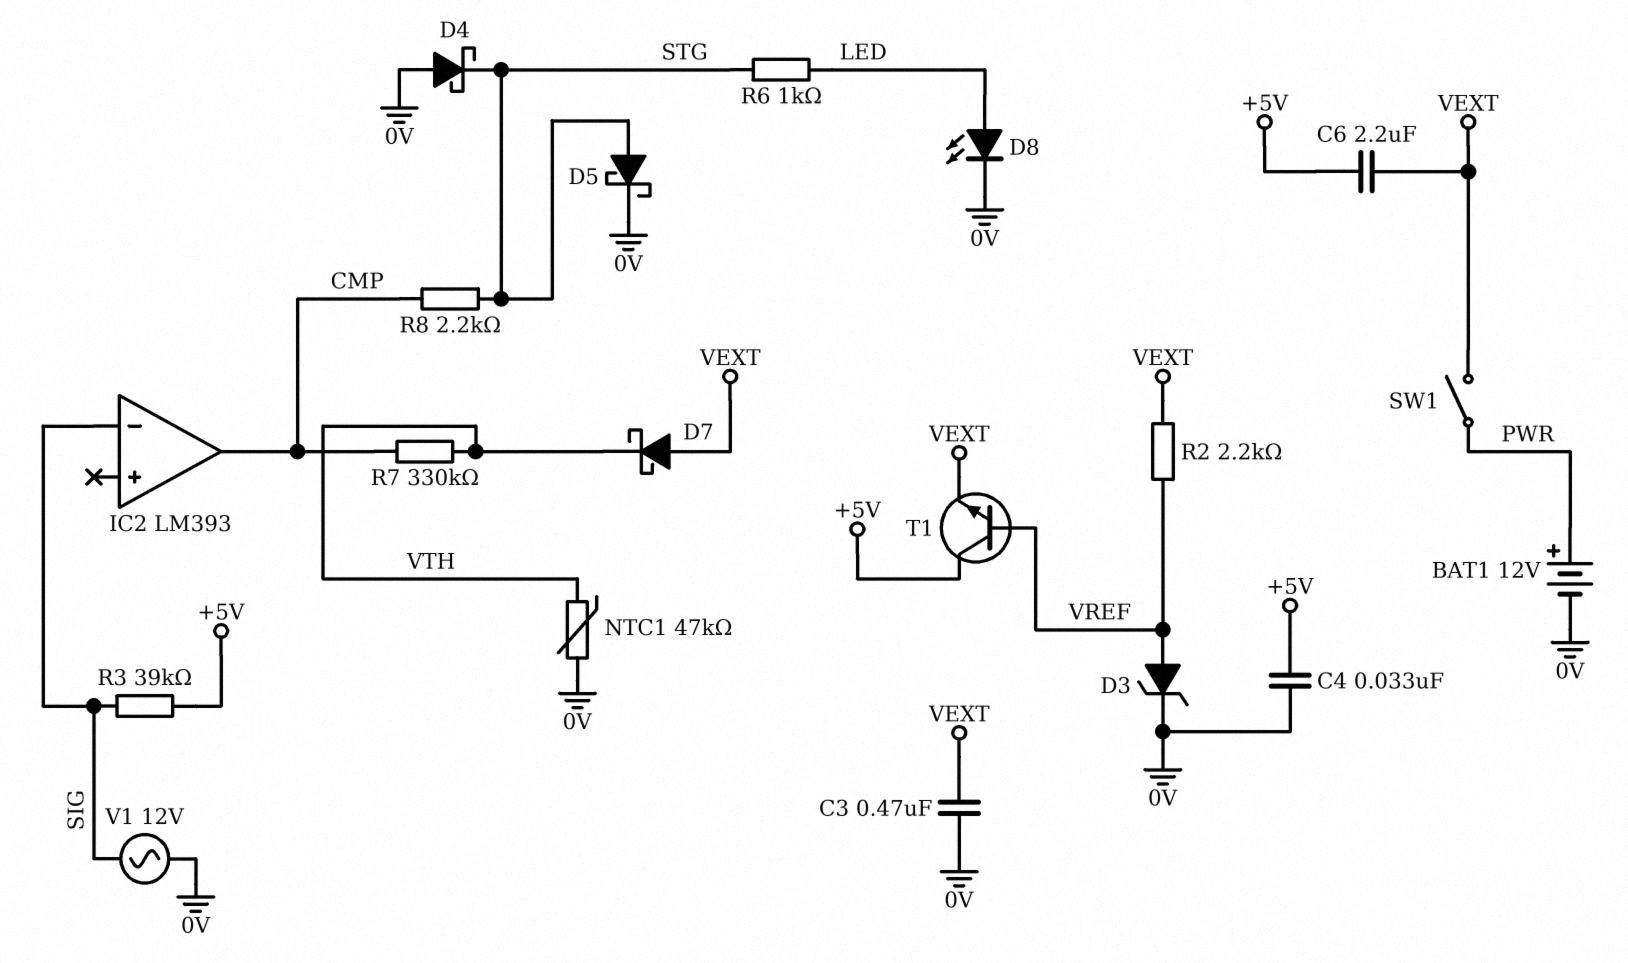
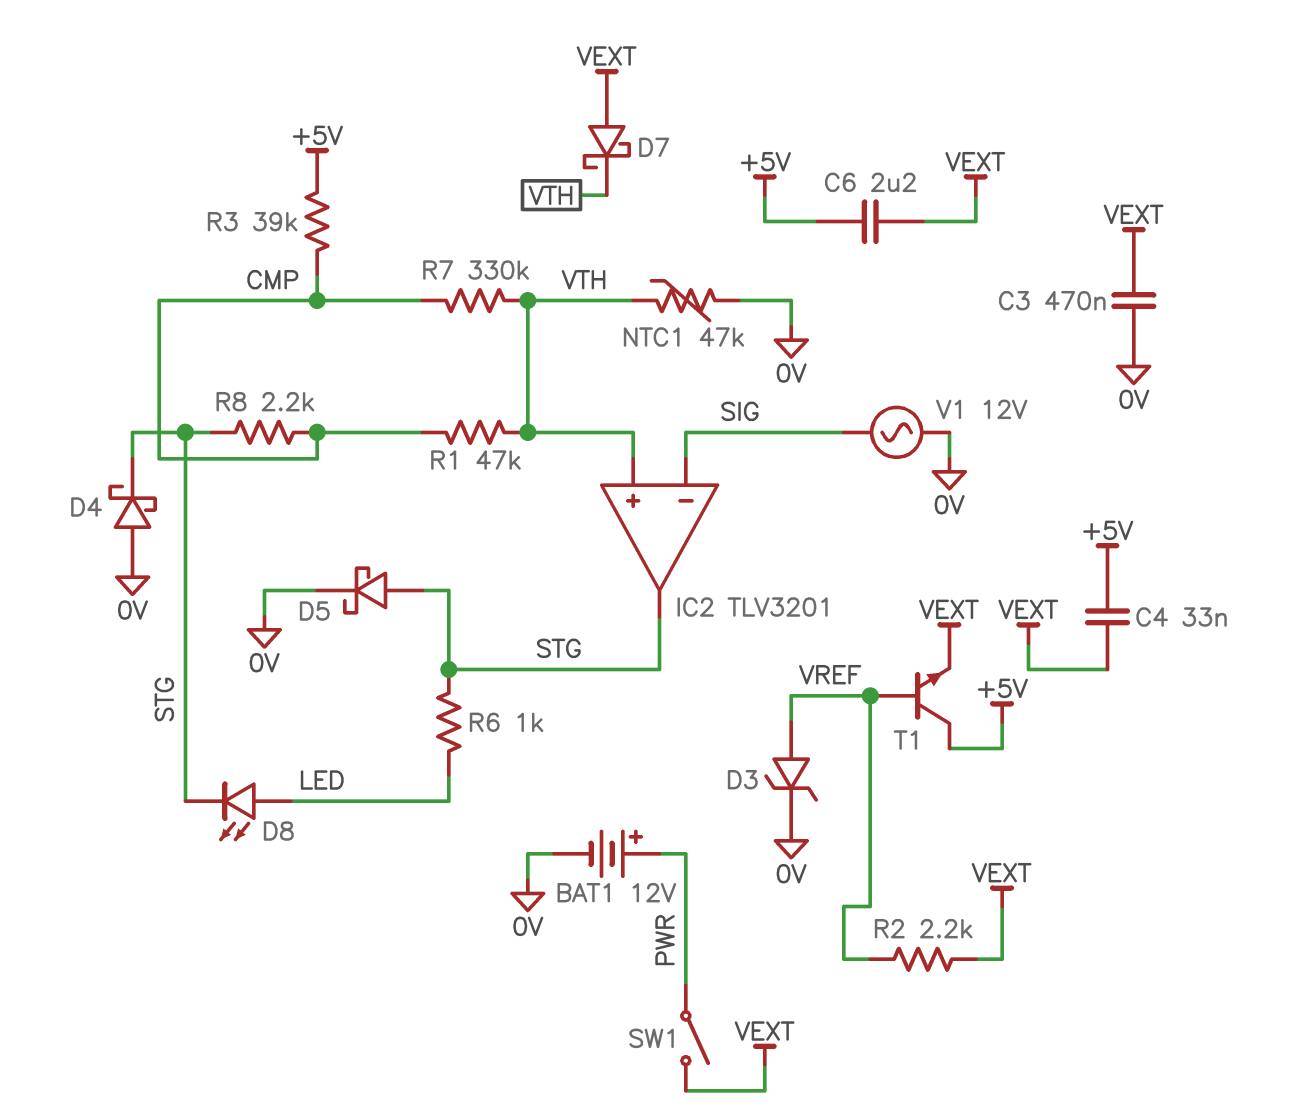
C4: 33nF (+5V, 0V) -> 33nF (+5V, VEXT)
D8: LED (A LED, K 0V) -> LED (A LED, K STG)
IC2: LM393 -> TLV3201
IC2 pin in+: none -> VTH
IC2 pin out: CMP -> STG
R1: none -> 47k (CMP, VTH)
R3: 39k (+5V, SIG) -> 39k (+5V, CMP)

